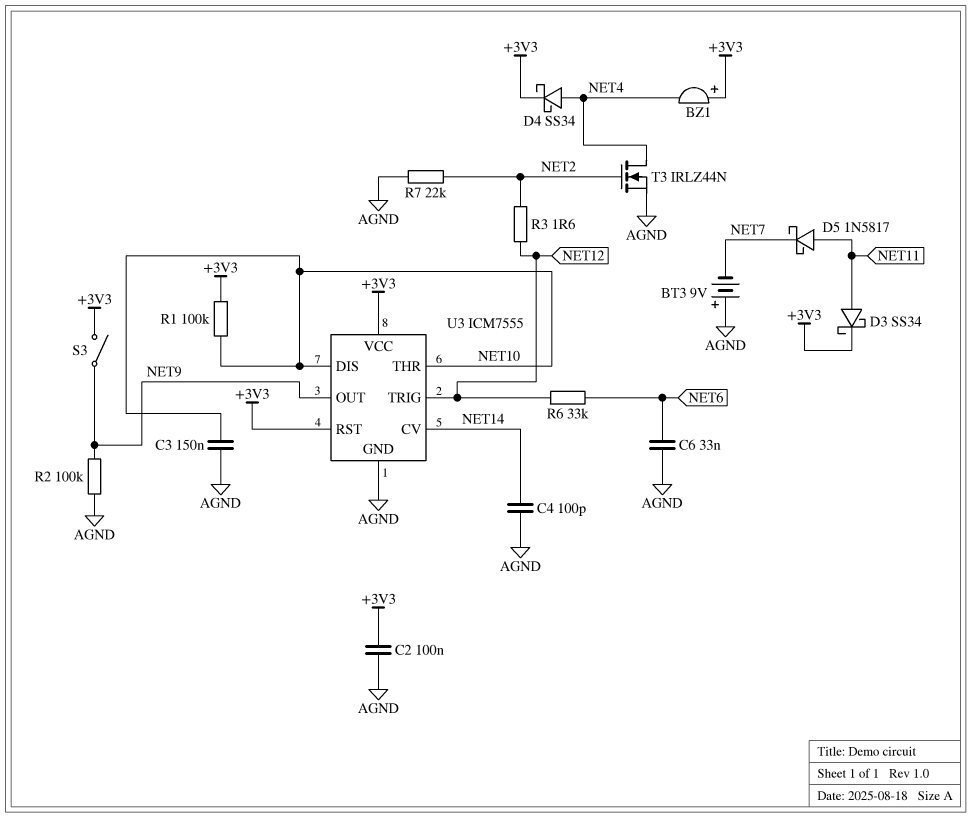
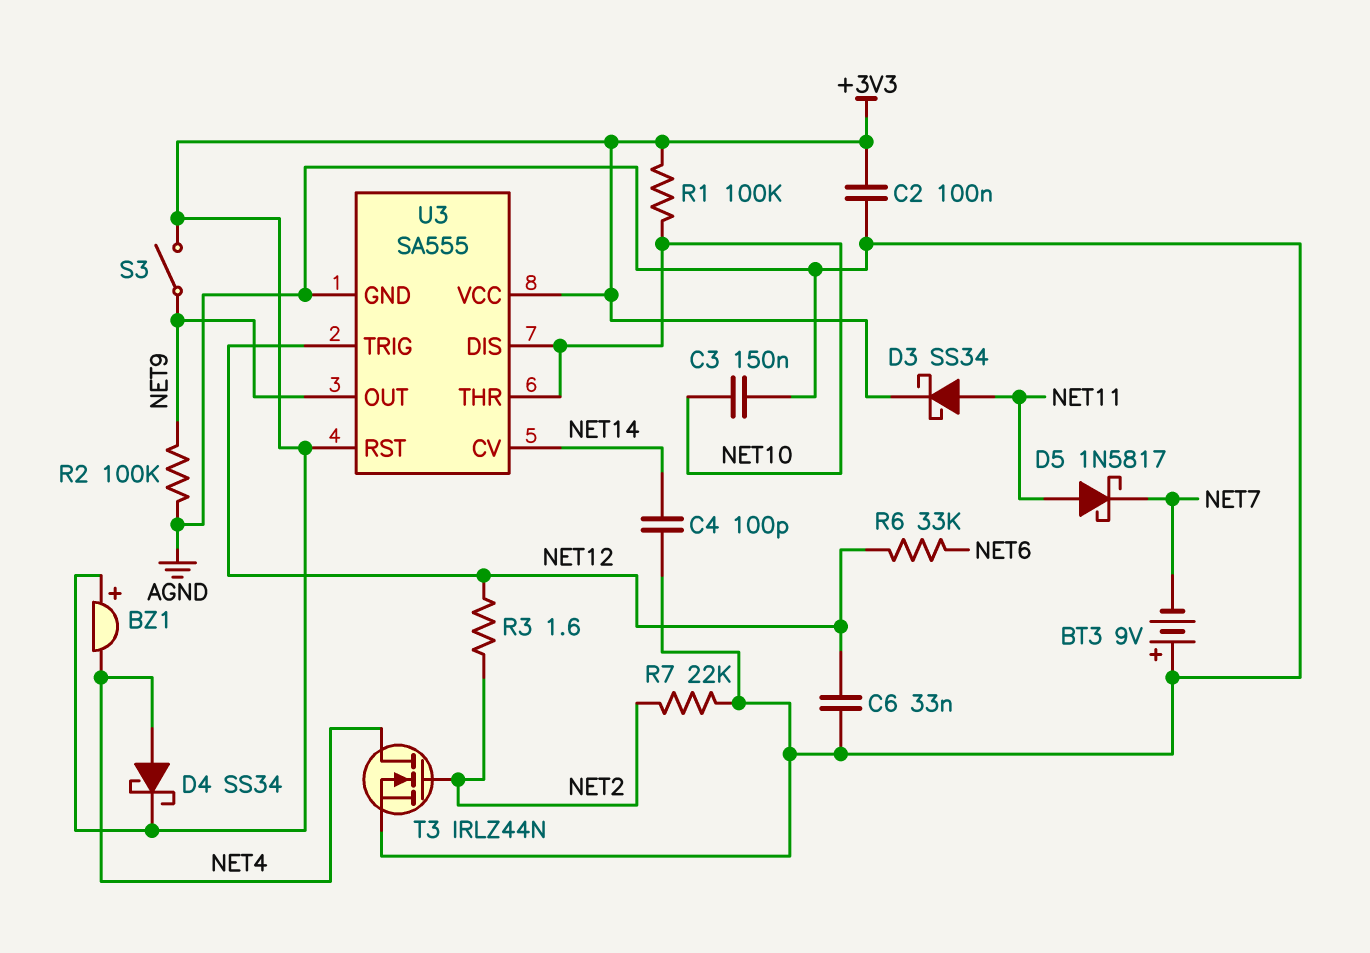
C6: 33nF (AGND, NET6) -> 33nF (AGND, NET12)
U3: ICM7555 -> SA555

